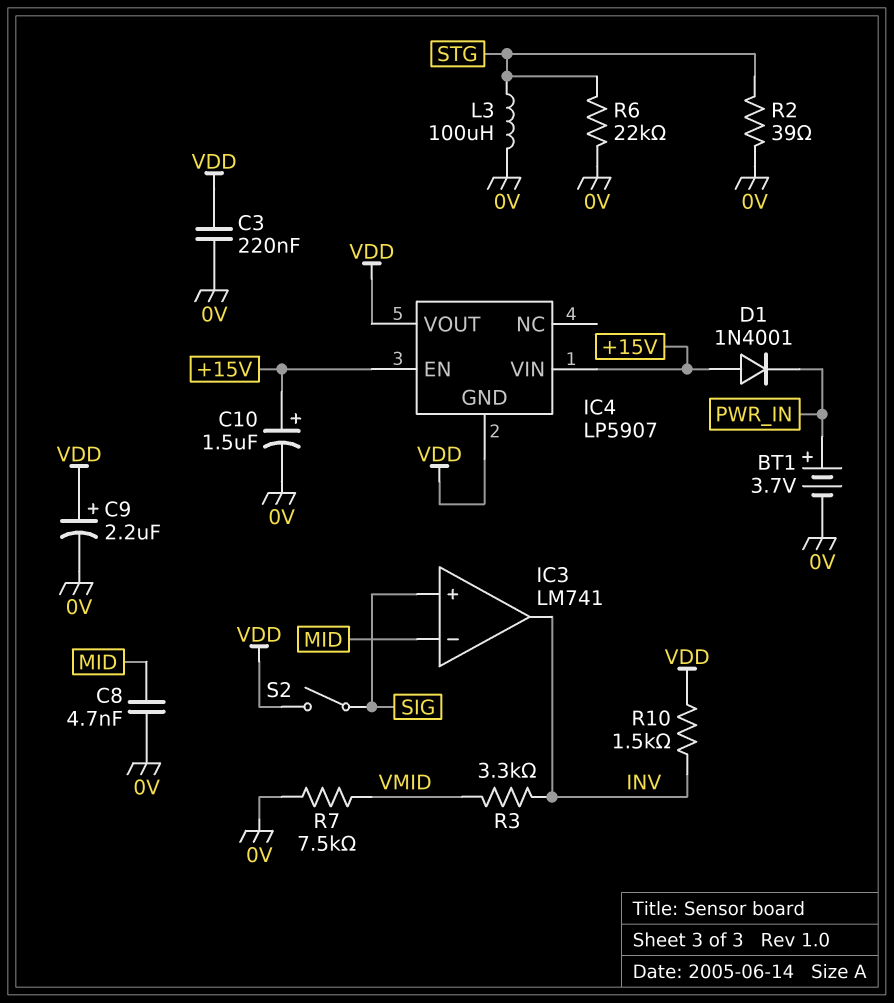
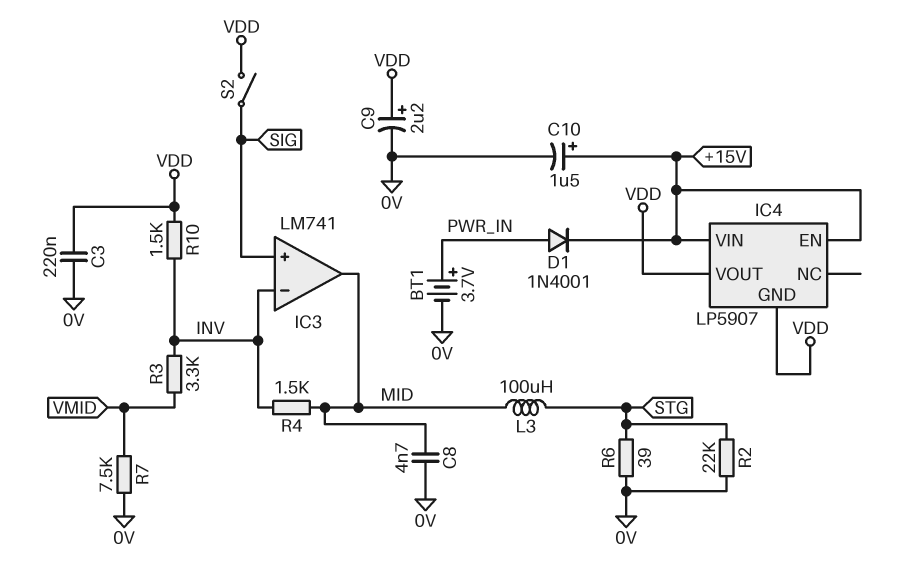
D1: diode 1N4001 (A +15V, K PWR_IN) -> diode 1N4001 (A PWR_IN, K +15V)
IC3 pin in-: MID -> INV
IC3 pin out: INV -> MID
L3: 100uH (0V, STG) -> 100uH (MID, STG)
R2: 39 (0V, STG) -> 22k (0V, STG)
R4: none -> 1.5k (INV, MID)
R6: 22k (0V, STG) -> 39 (0V, STG)

